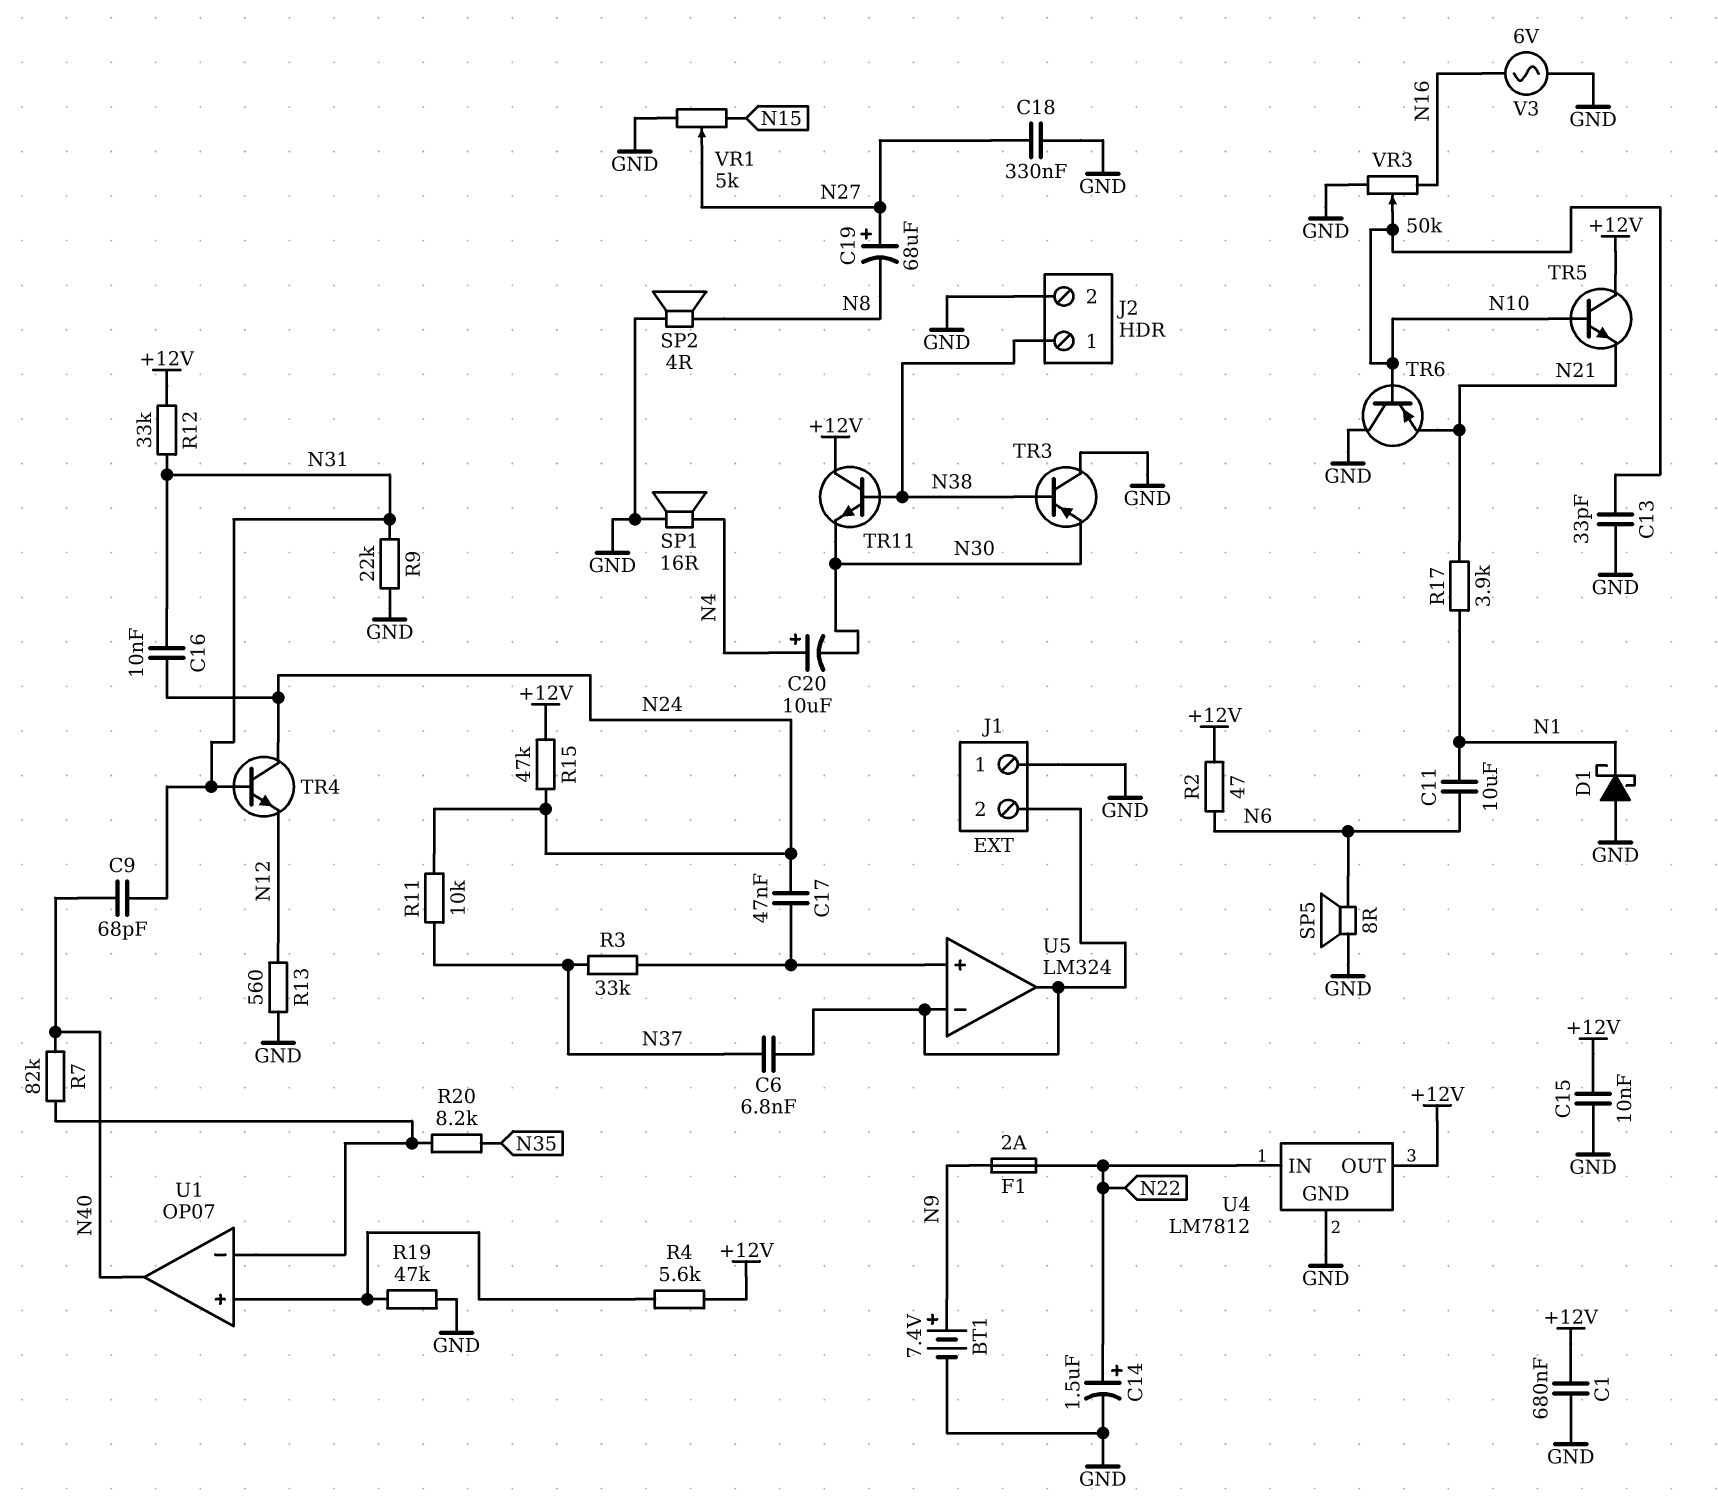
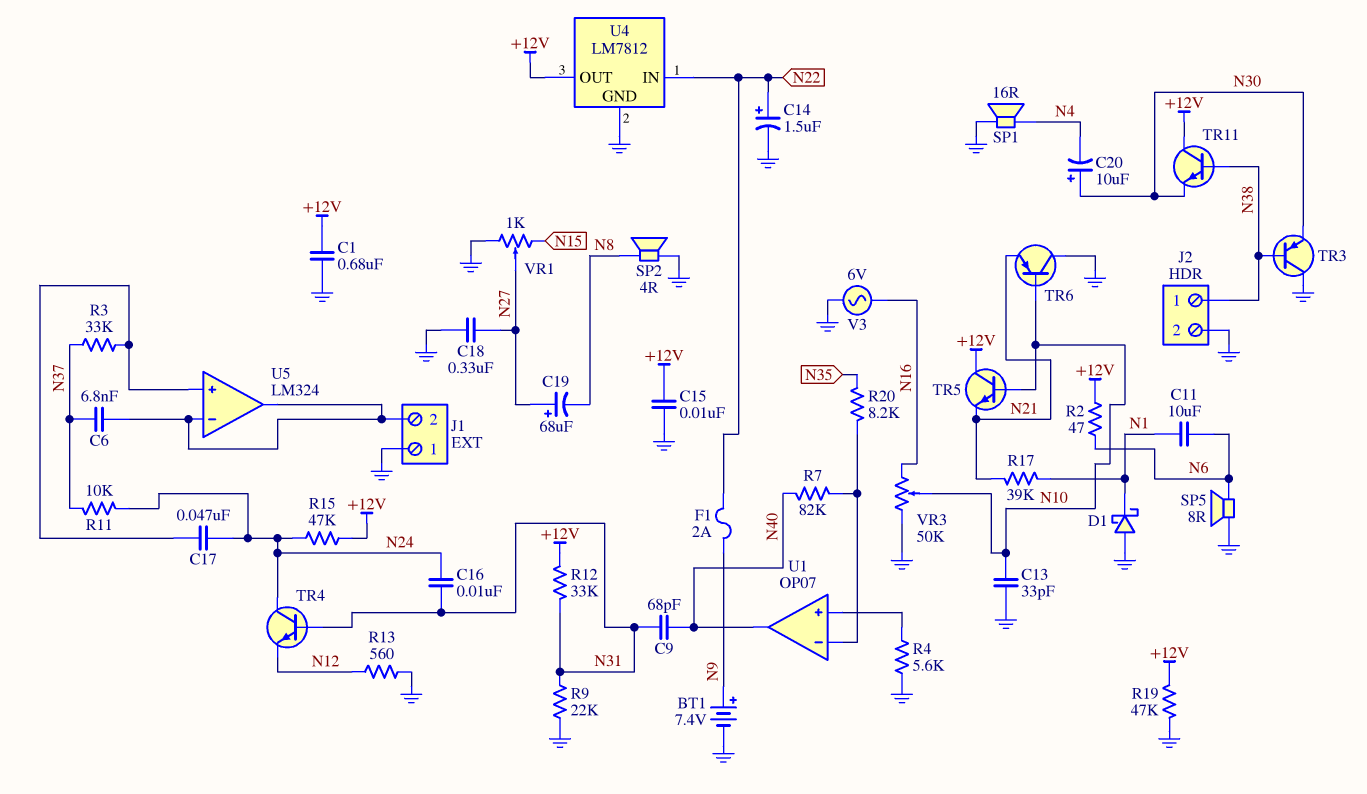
C20: 10uF (plus N4, minus N30) -> 10uF (plus N30, minus N4)
R4: 5.6k (+12V, U1/in+) -> 5.6k (GND, U1/in+)
R17: 3.9k (N1, N21) -> 39k (N1, N21)
R19: 47k (GND, U1/in+) -> 47k (+12V, GND)
VR1: 5k (GND, N15, wiper N27) -> 1k (GND, N15, wiper N27)

